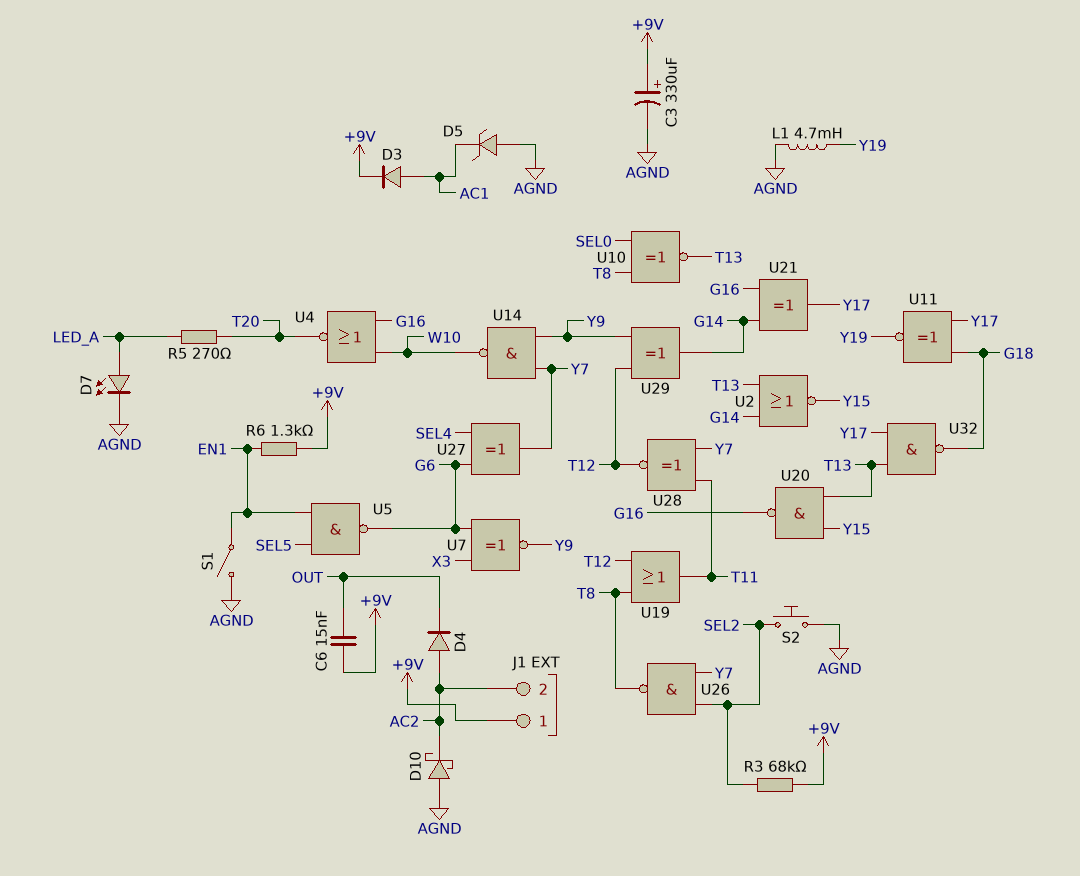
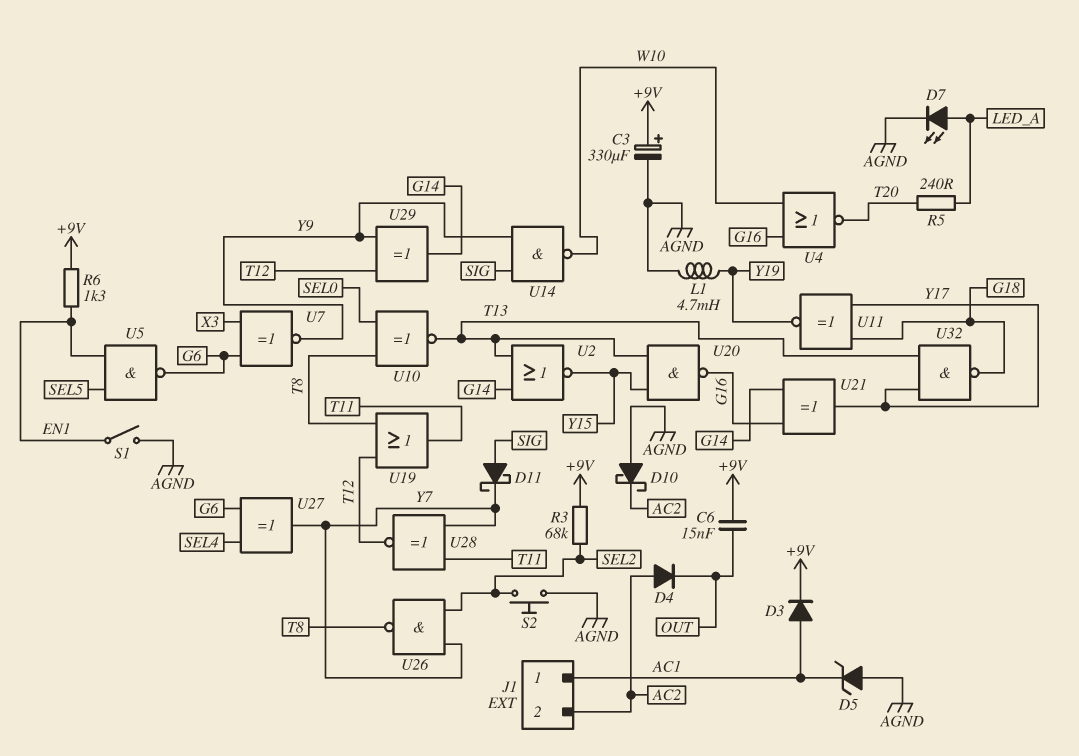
D11: none -> schottky (A SIG, K Y7)
J1 pin 1: +9V -> AC1
R5: 270 (LED_A, T20) -> 240 (LED_A, T20)
U14: NAND (in Y7, in Y9, out W10) -> NAND (in SIG, in Y9, out W10)

